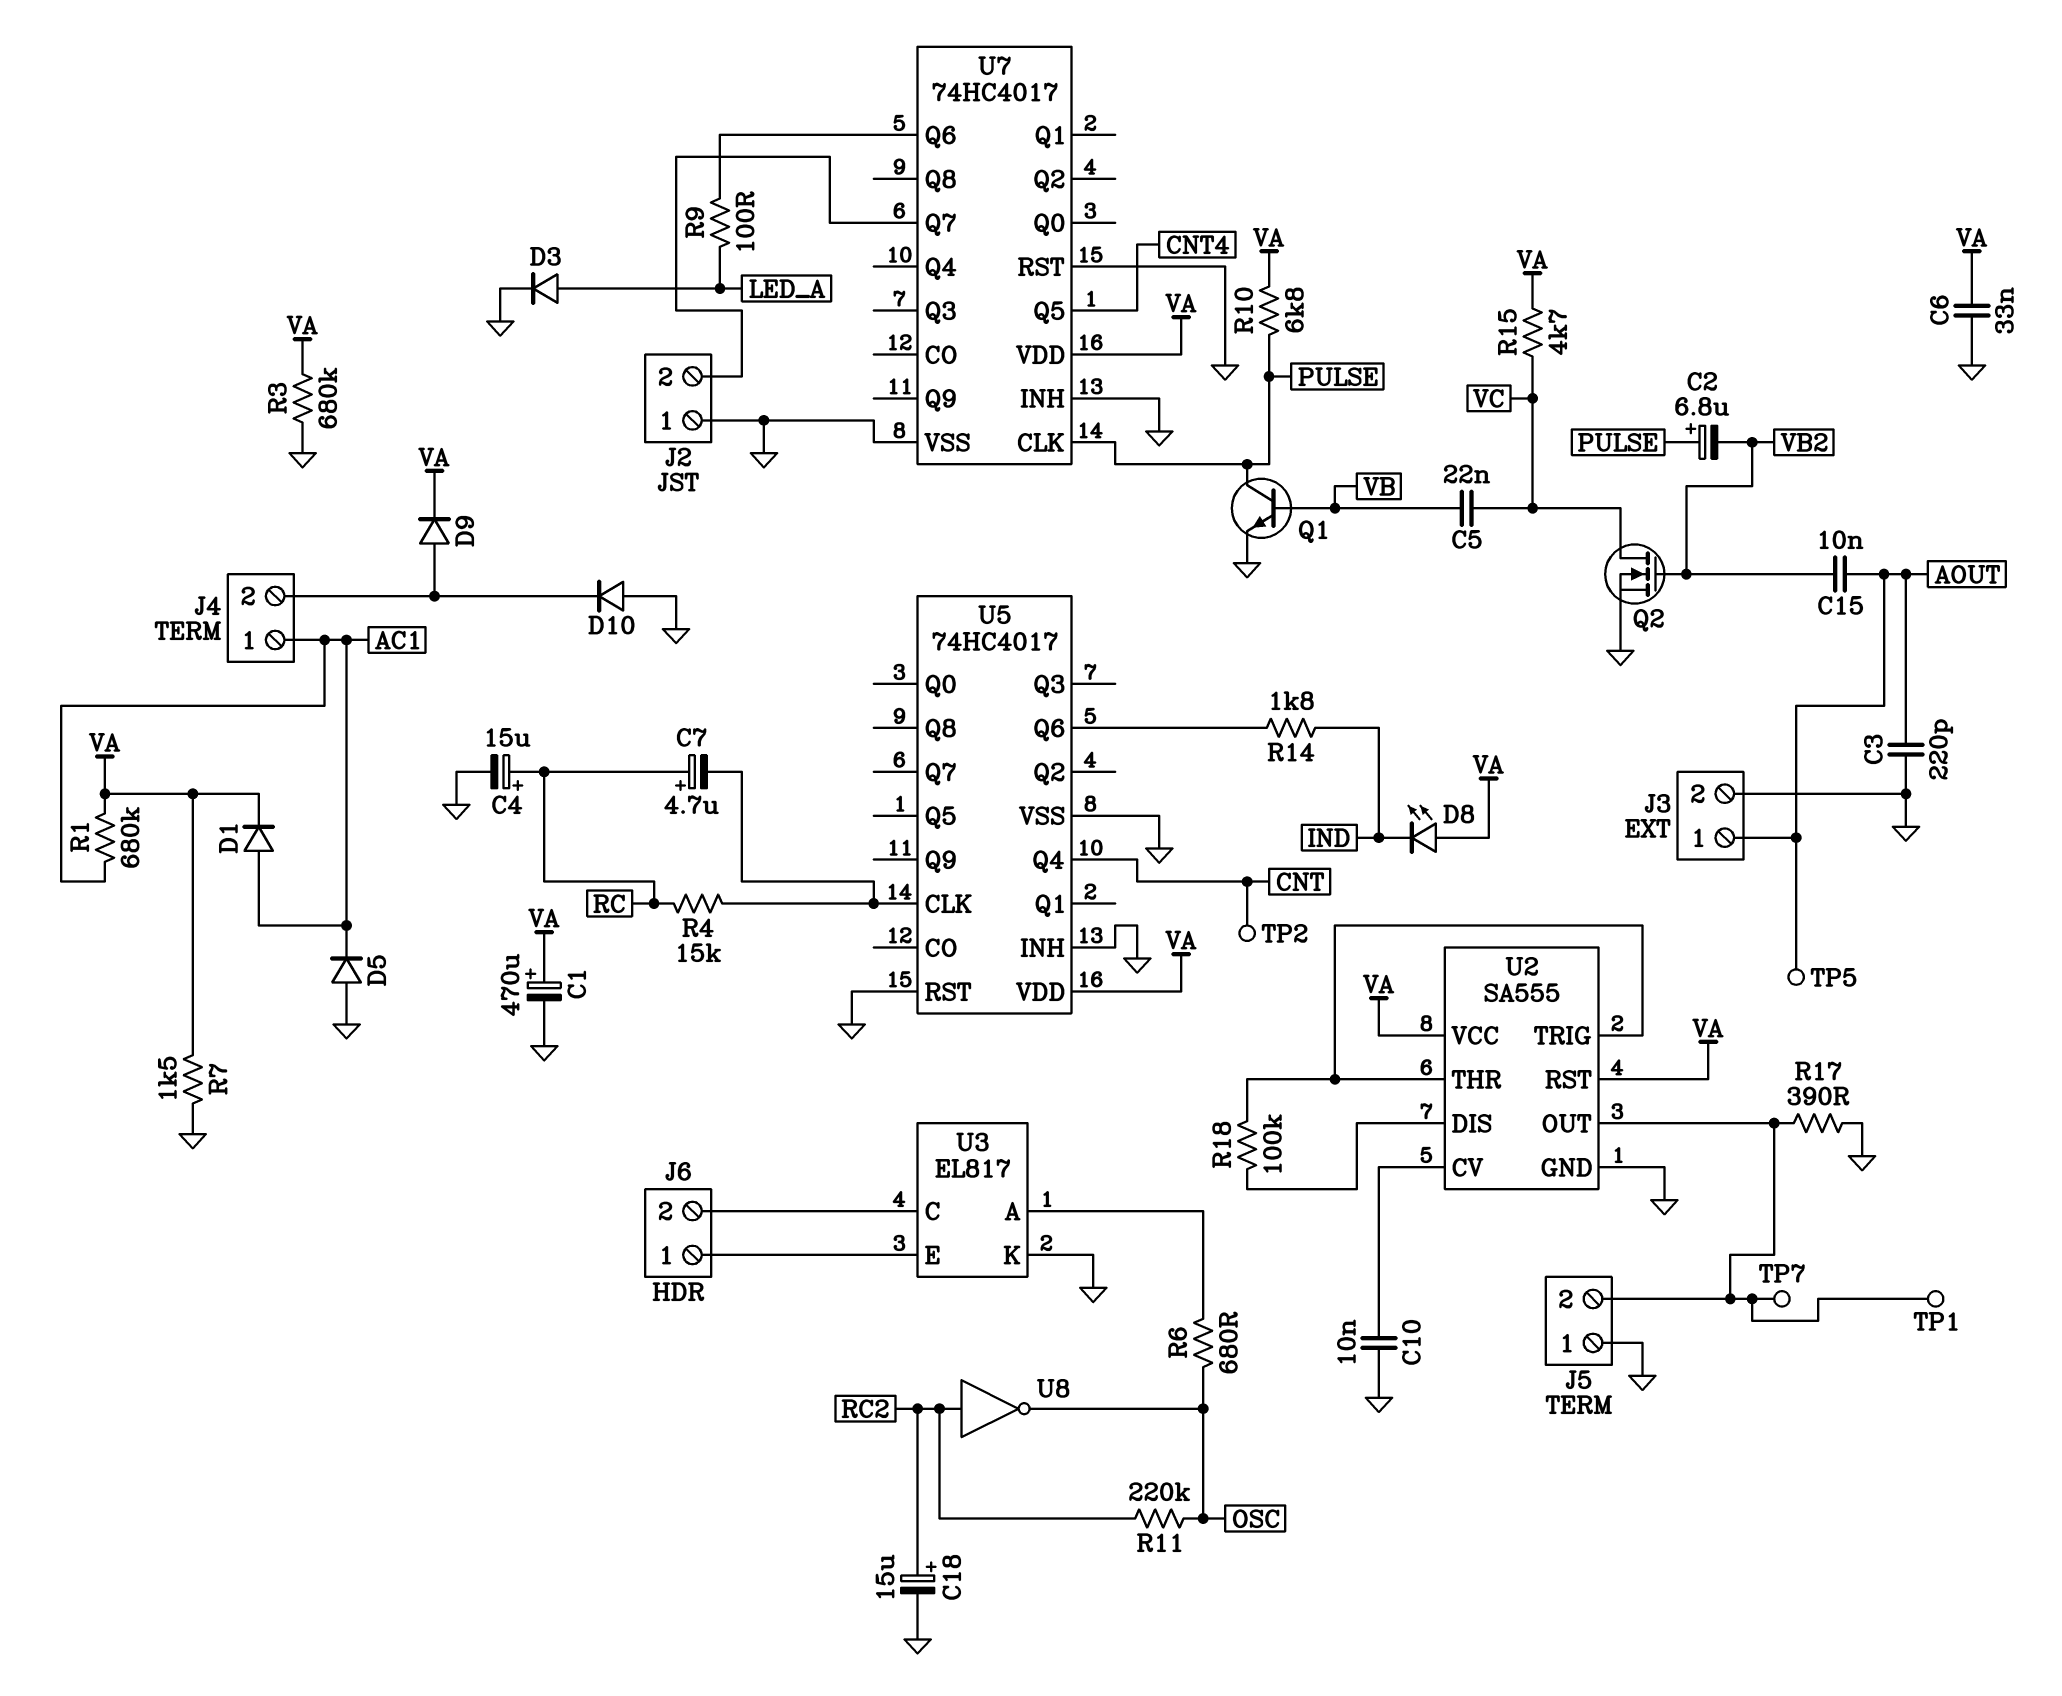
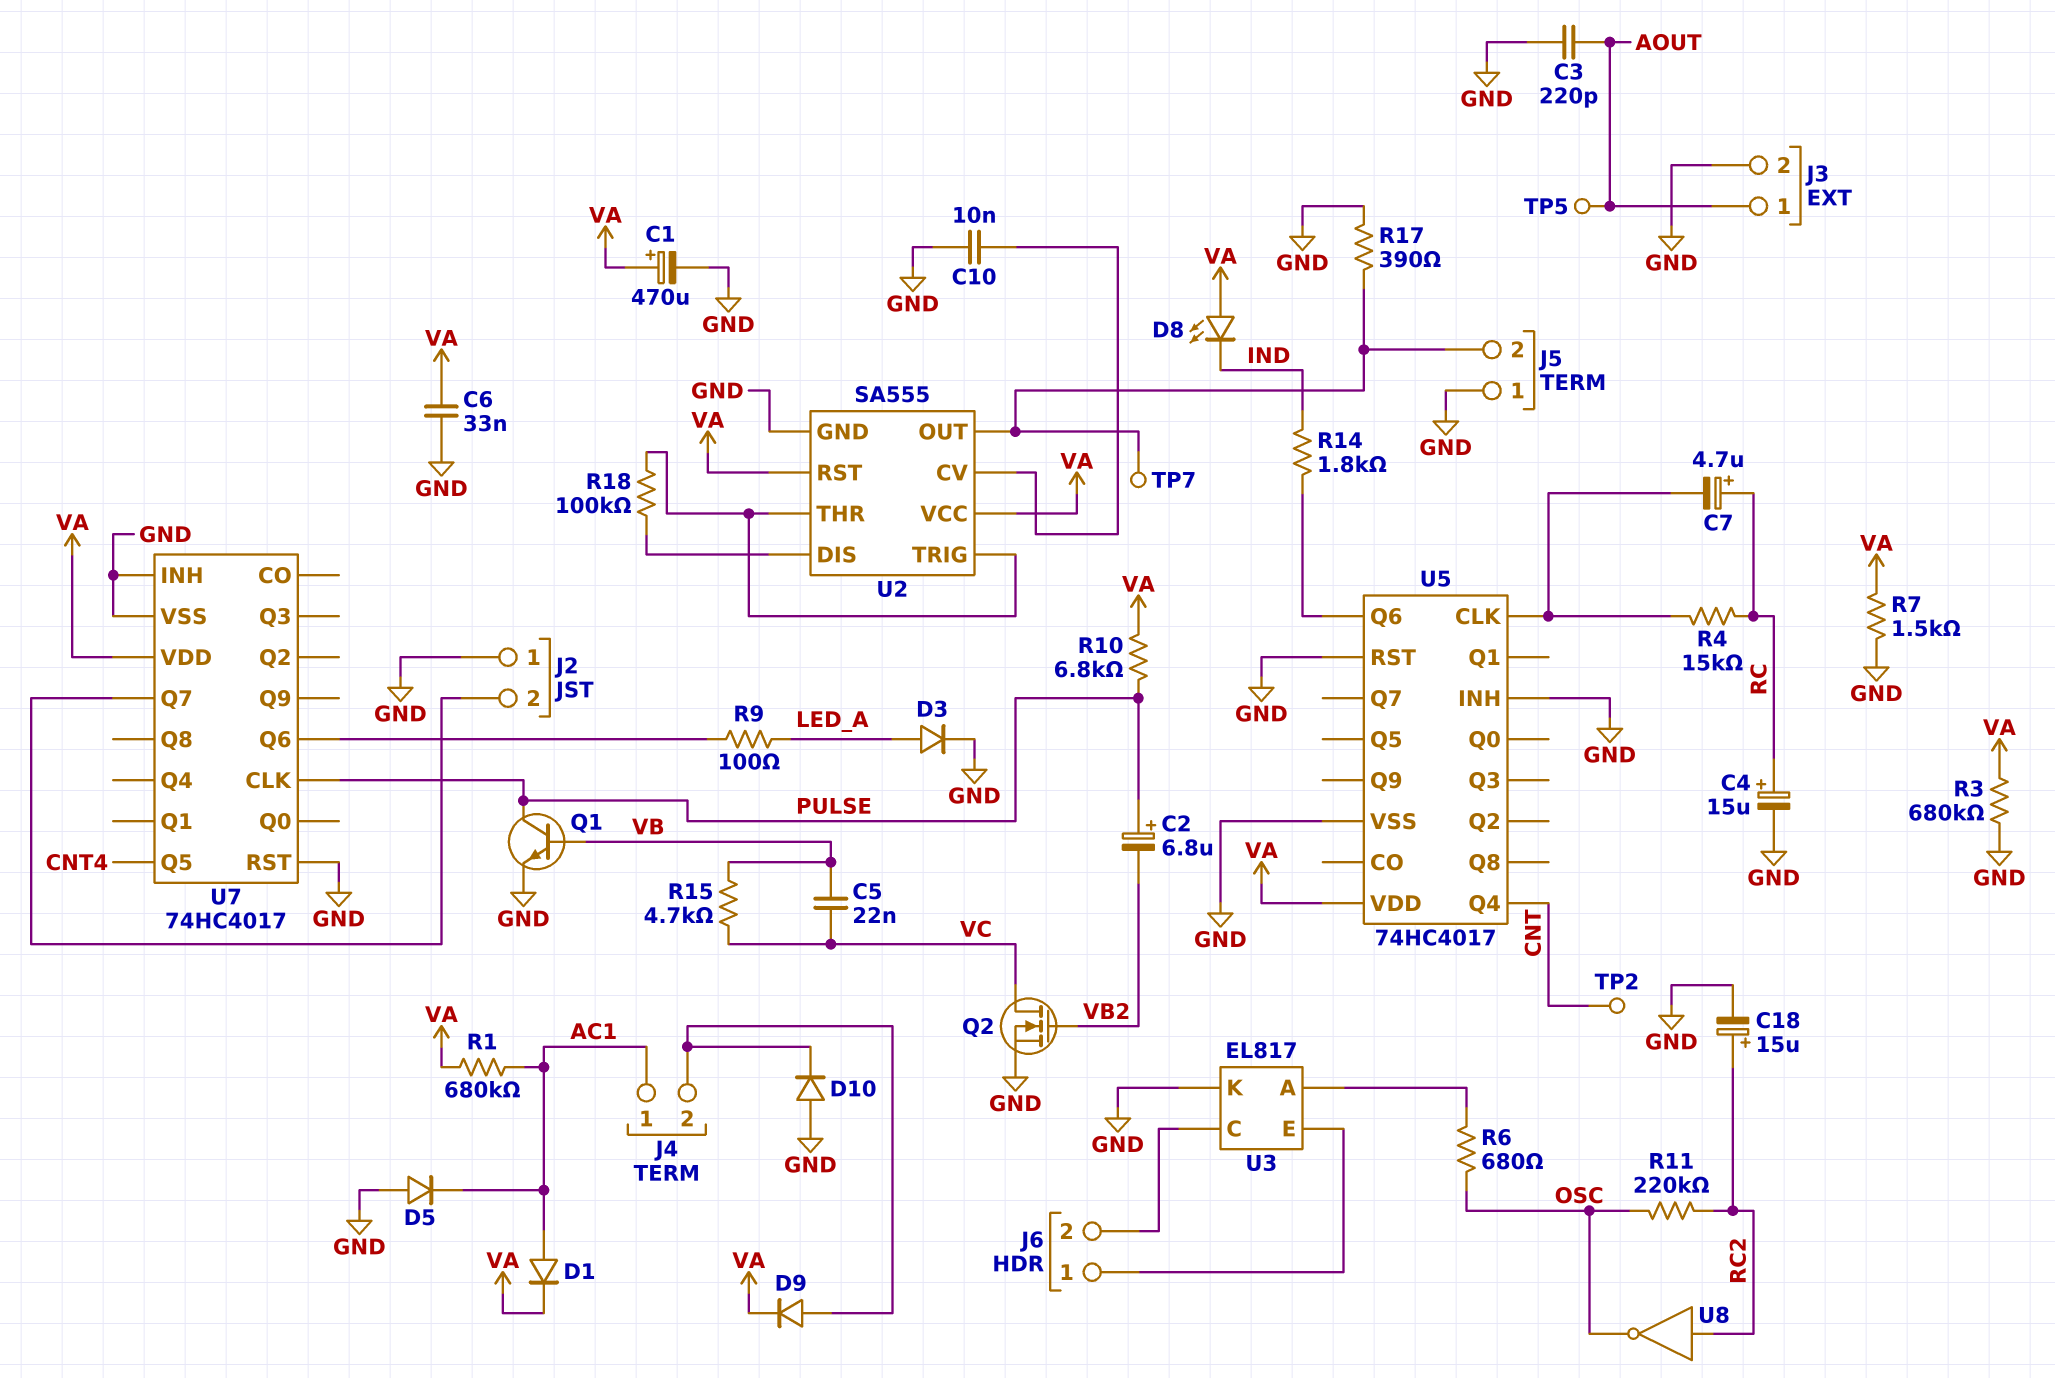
C15: 10nF (AOUT, VB2) -> none
R15: 4.7k (VA, VC) -> 4.7k (VB, VC)
TP1: test point (J5/2) -> none

